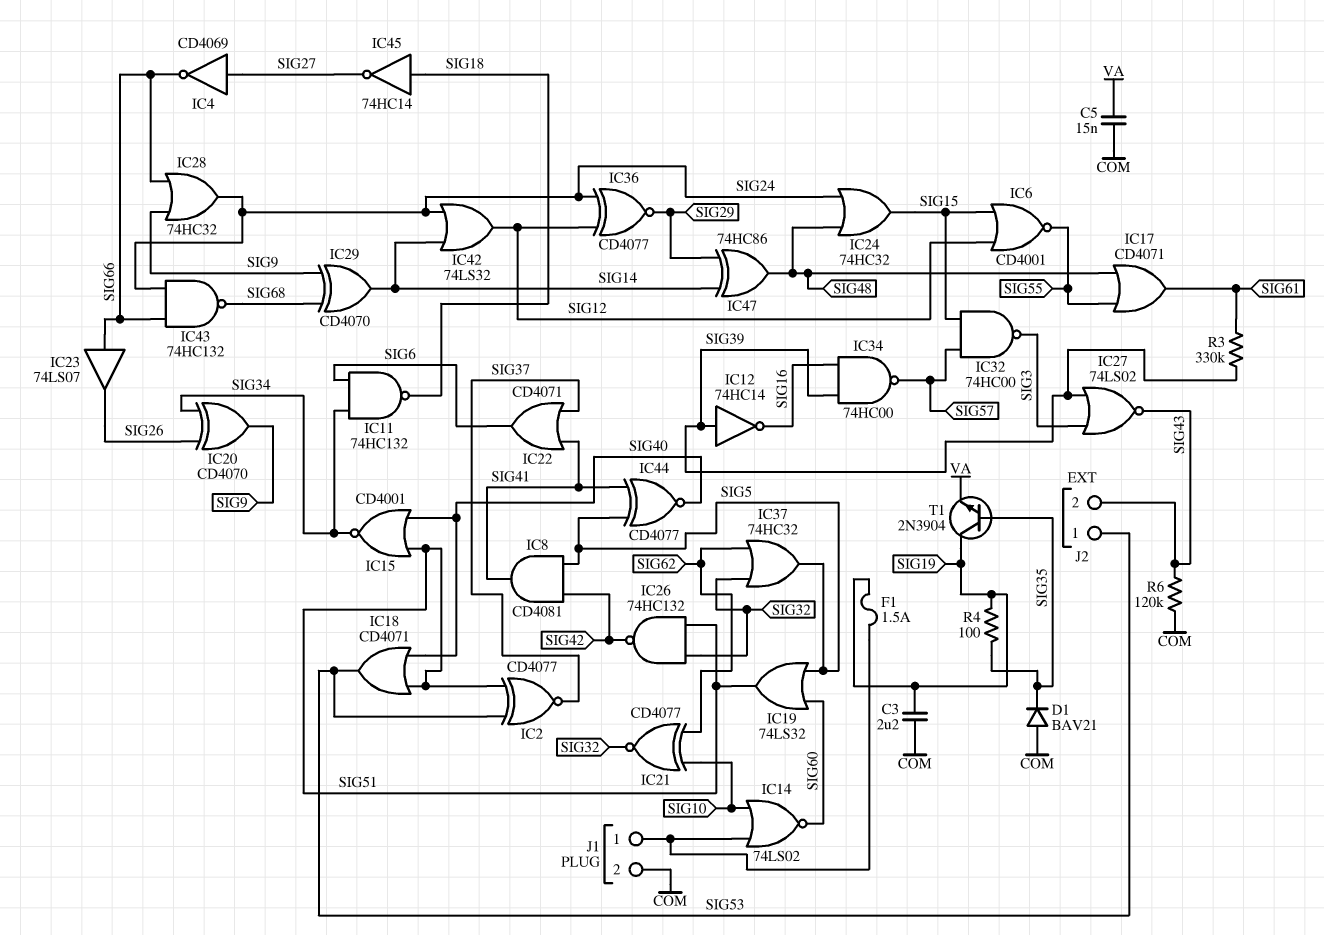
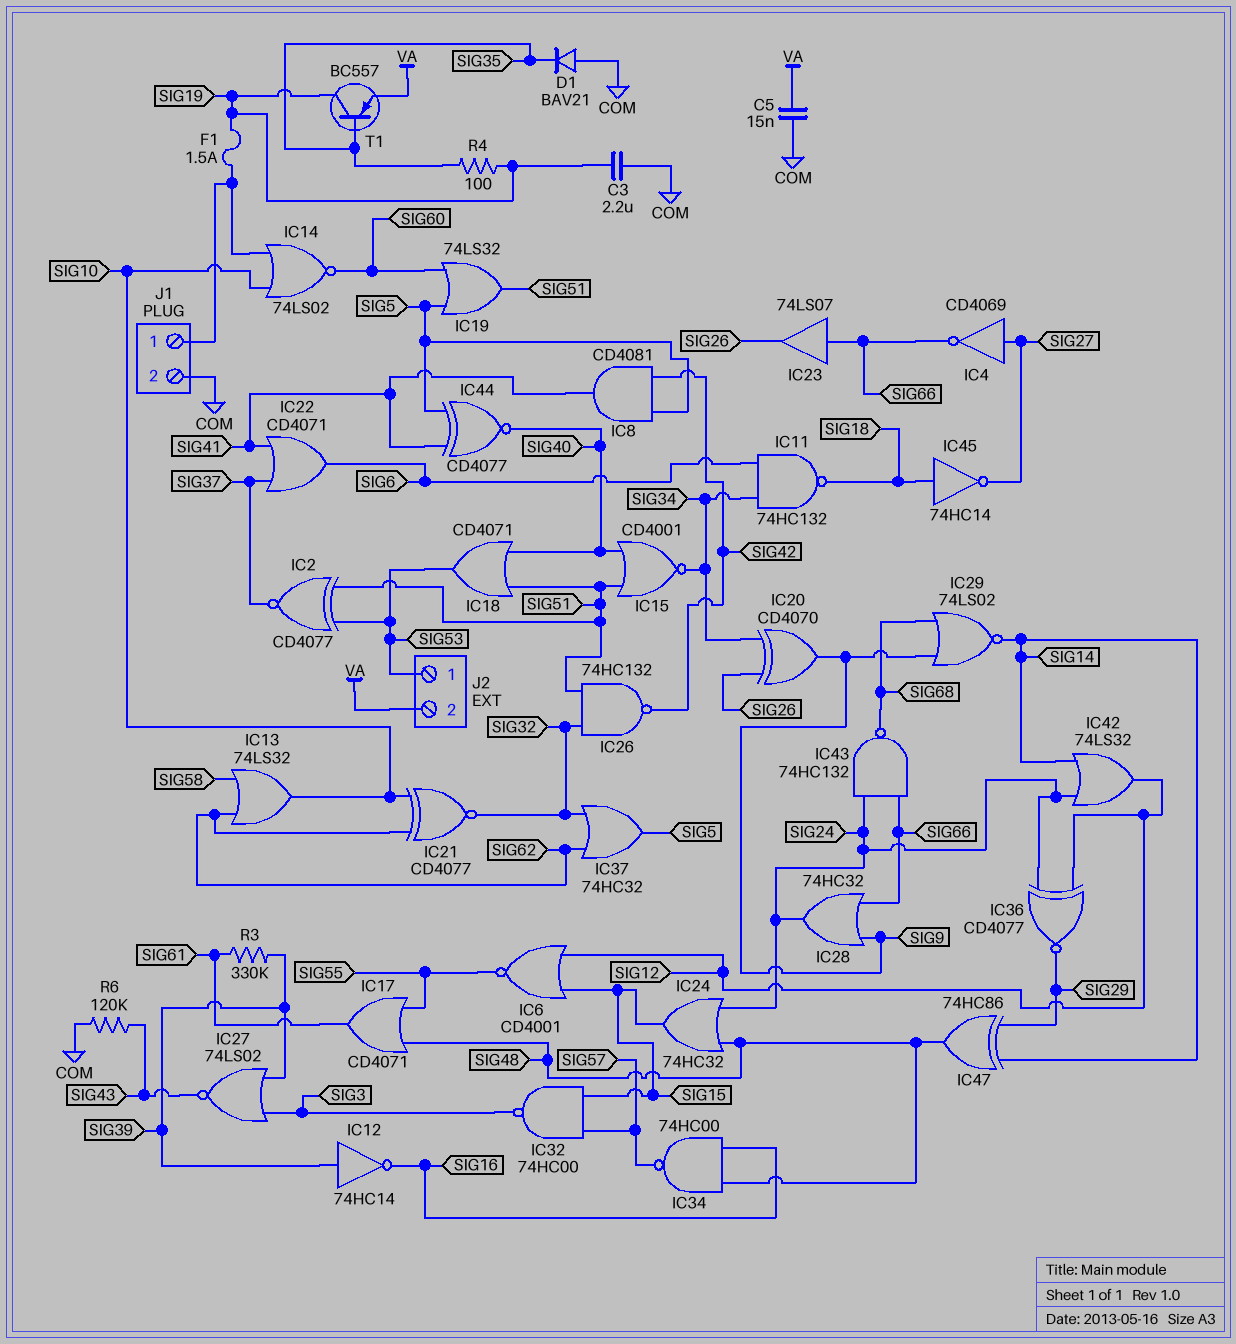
IC13: none -> OR 74LS32 (in SIG58, in SIG62, out SIG10)
IC29: XOR CD4070 (in SIG9, in SIG68, out SIG14) -> NOR 74LS02 (in SIG9, in SIG68, out SIG14)
IC34: NAND 74HC00 (in SIG16, in SIG39, out SIG57) -> NAND 74HC00 (in SIG16, in SIG48, out SIG57)
J2 pin 2: SIG43 -> VA
T1: NPN 2N3904 (B SIG35, C SIG19, E VA) -> PNP BC557 (B SIG35, C SIG19, E VA)

